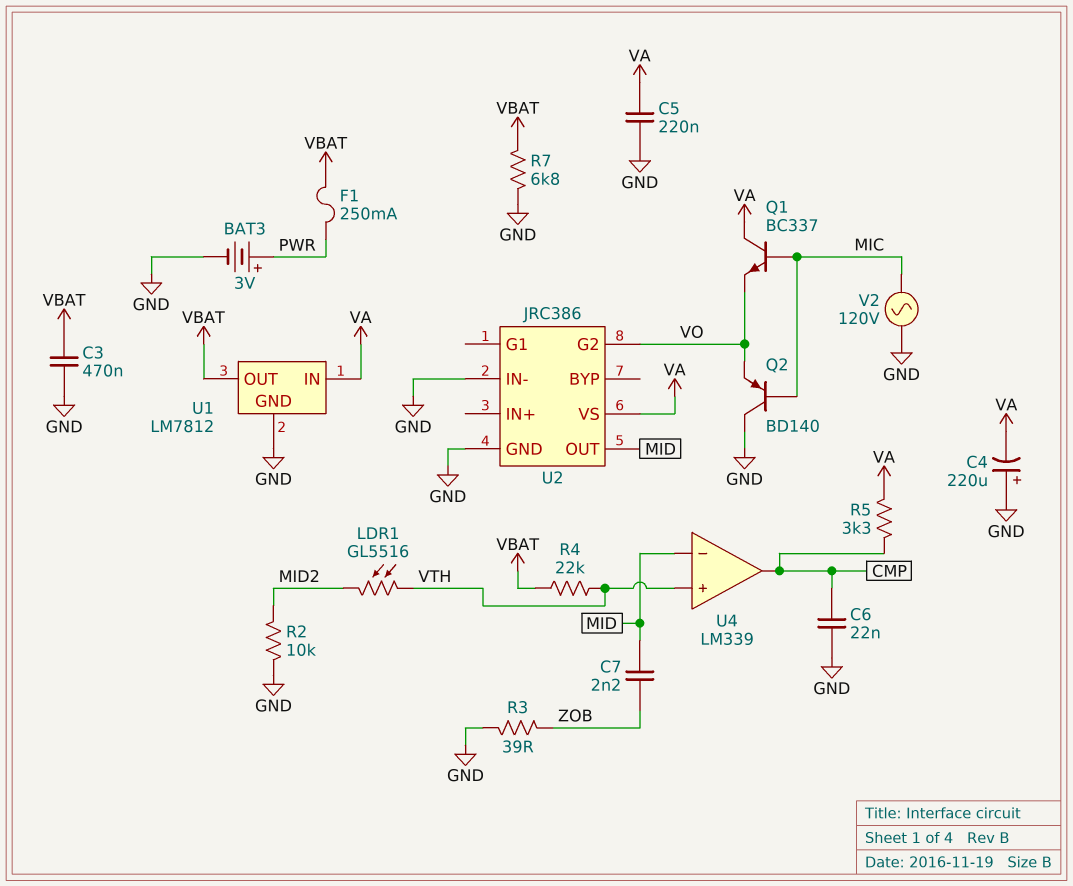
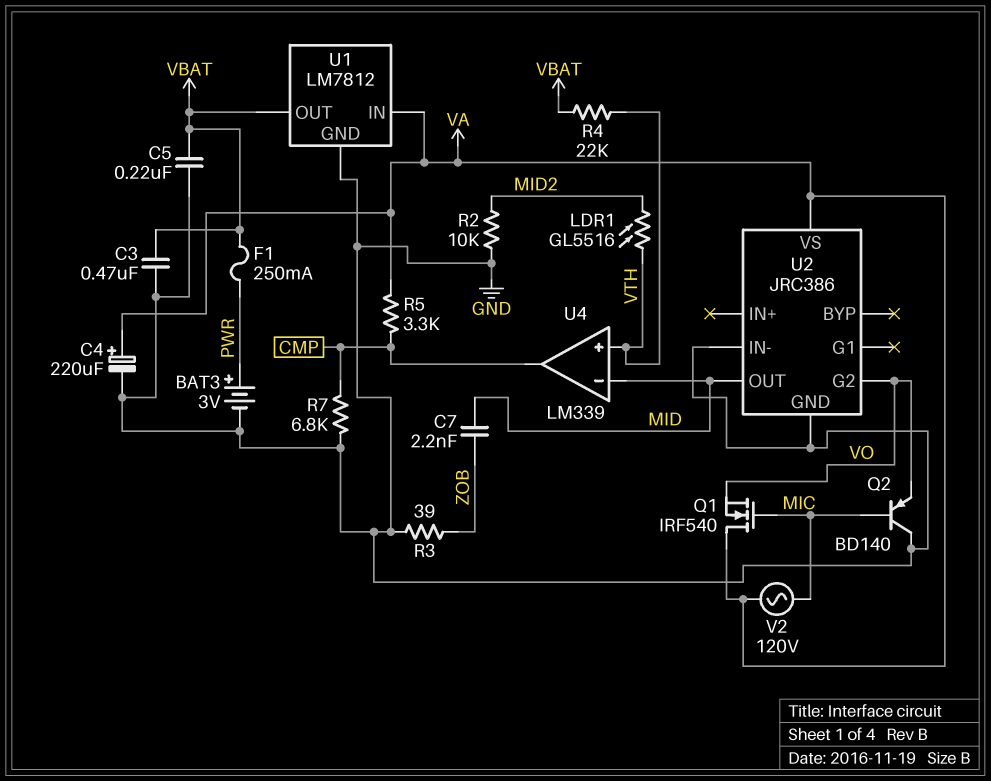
C4: 220uF (plus GND, minus VA) -> 220uF (plus VA, minus GND)
C5: 220nF (GND, VA) -> 220nF (GND, VBAT)
C6: 22nF (CMP, GND) -> none
Q1: NPN BC337 (B MIC, C VA, E VO) -> NMOS IRF540 (G MIC, D VA, S VO)
R7: 6.8k (GND, VBAT) -> 6.8k (CMP, GND)
V2: AC 120V (GND, MIC) -> AC 120V (MIC, VA)

